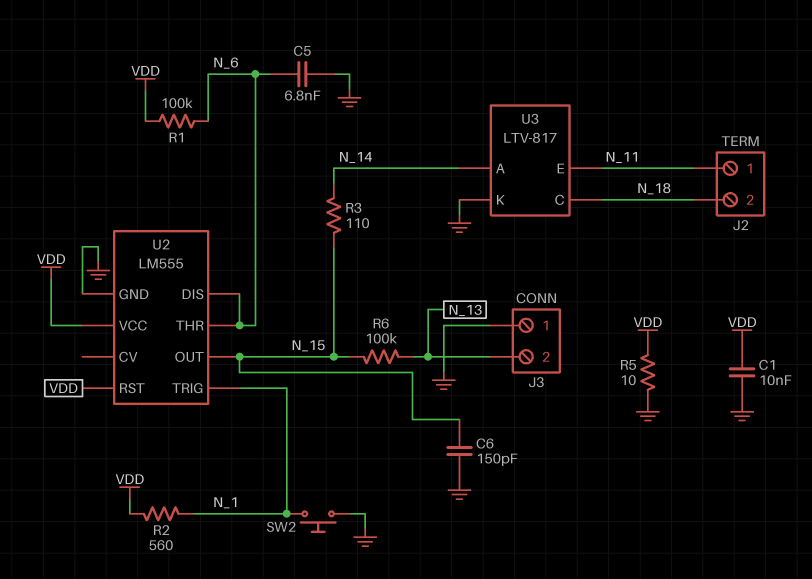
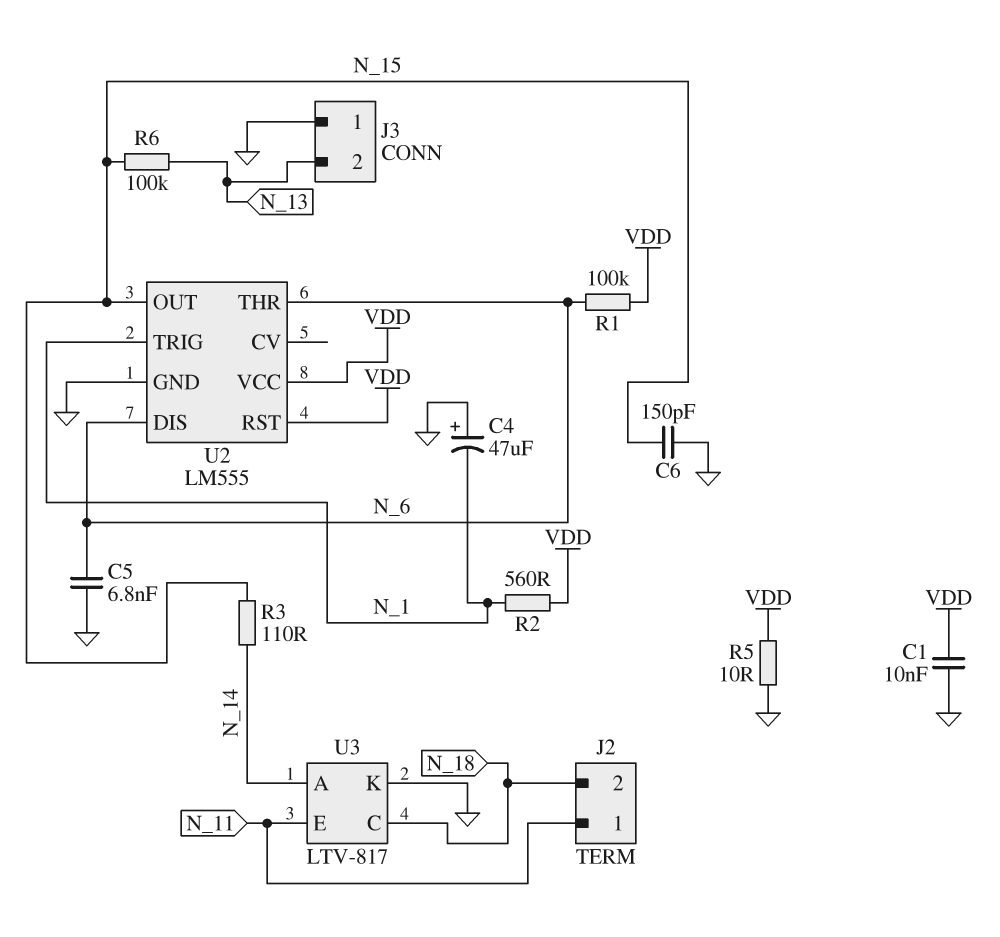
C4: none -> 47uF (plus GND, minus N_1)
SW2: button (GND, N_1) -> none

